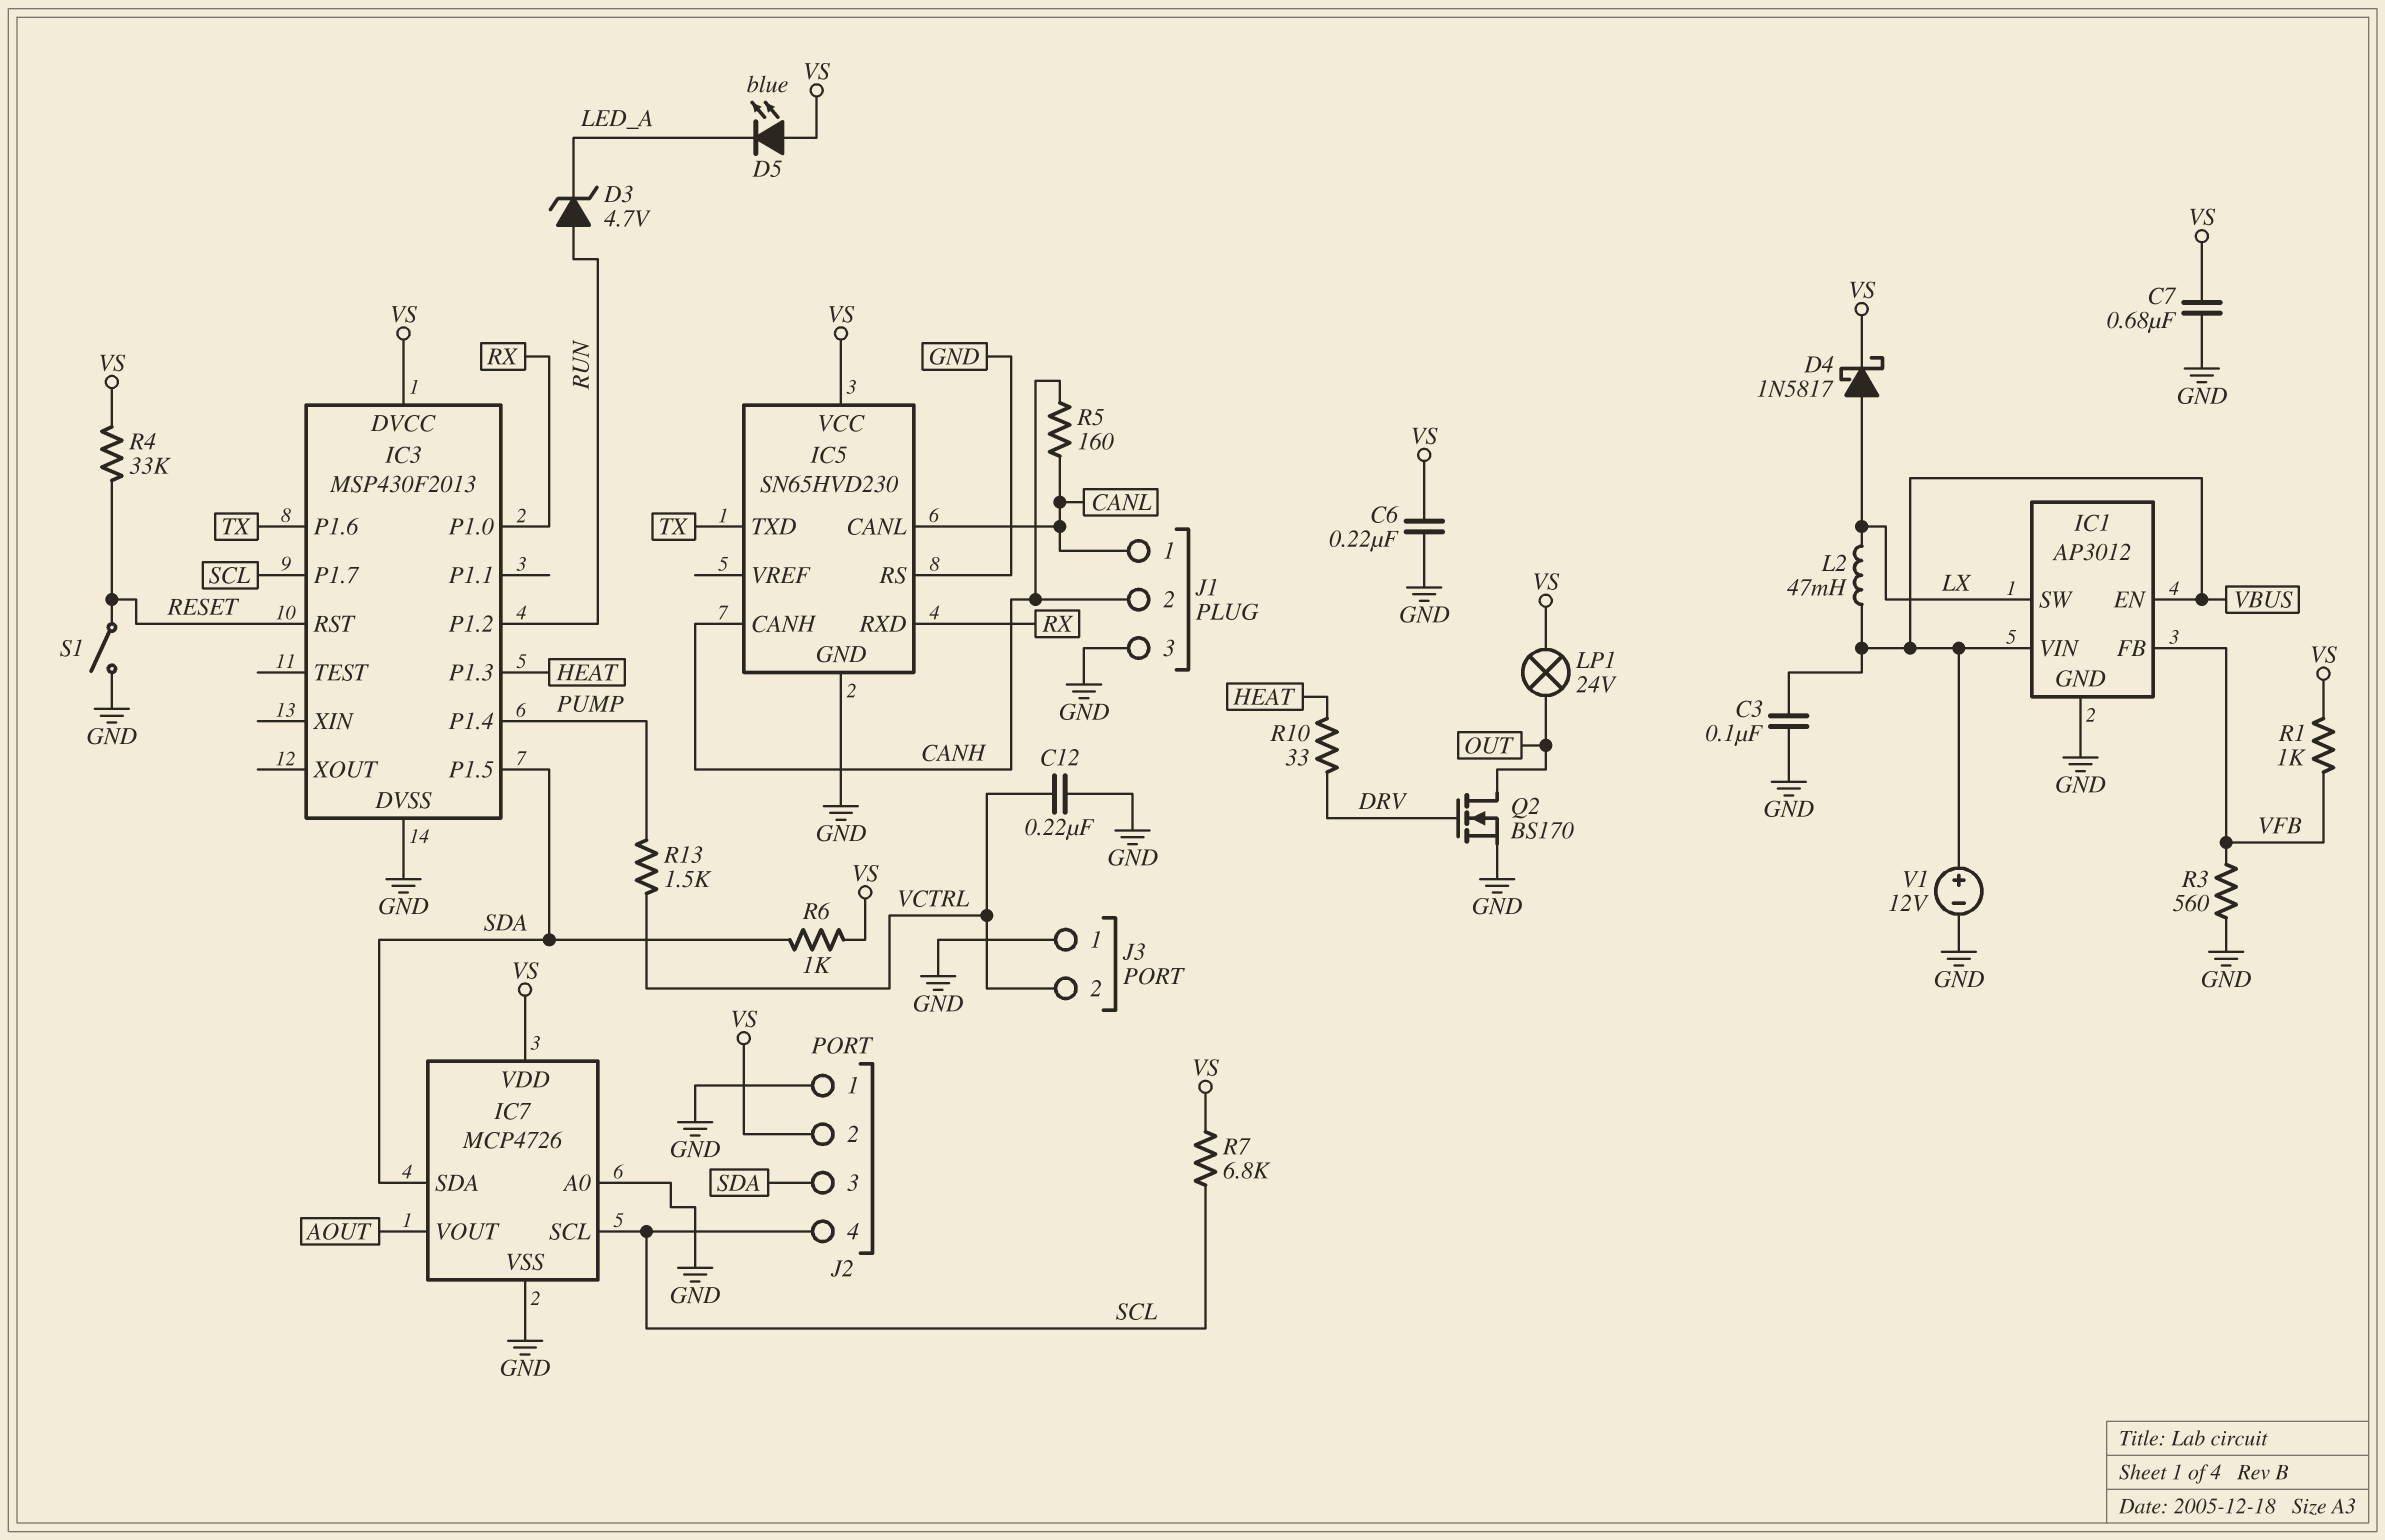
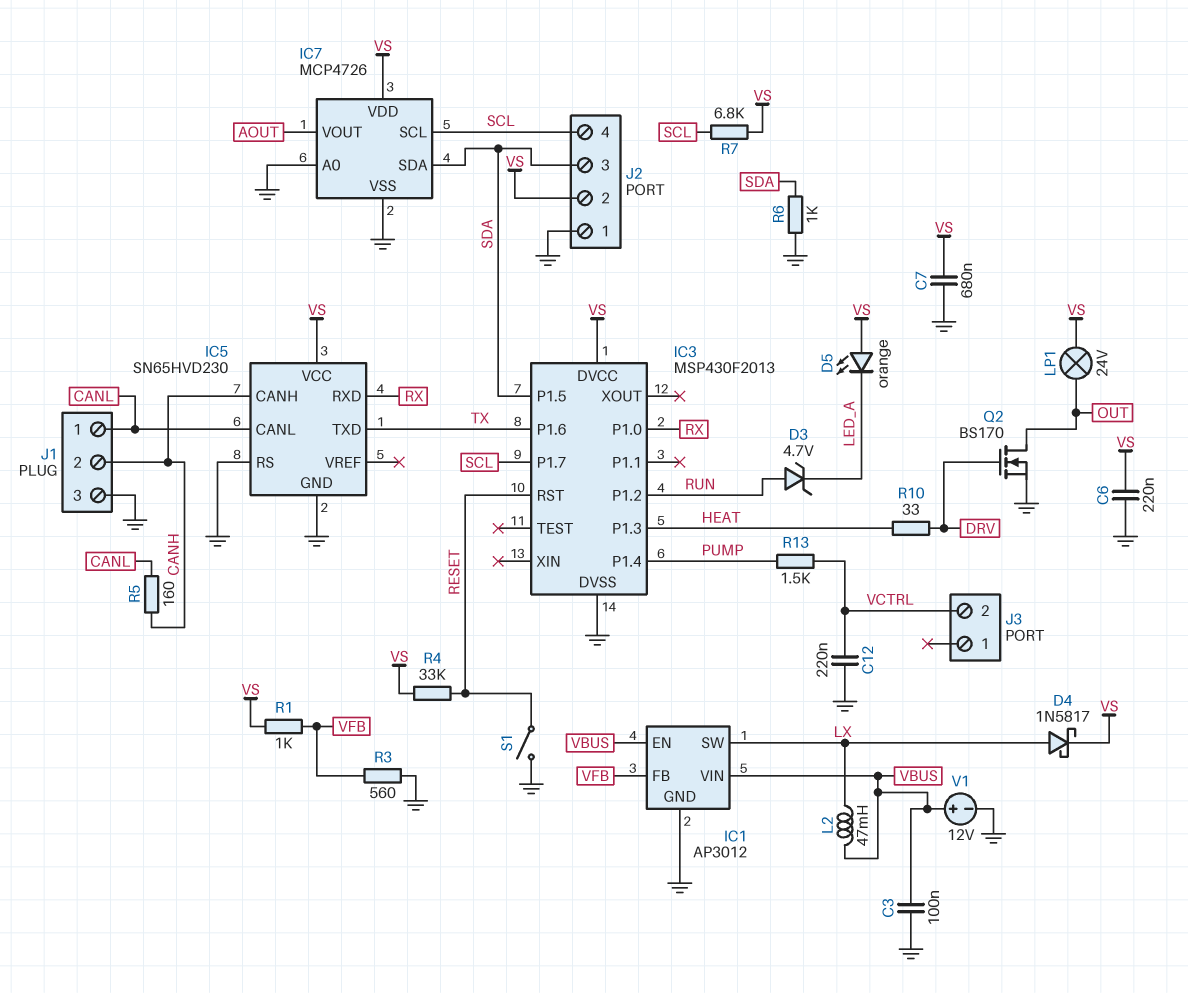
D5: LED blue (A VS, K LED_A) -> LED orange (A VS, K LED_A)
J3 pin 1: GND -> none
R6: 1k (SDA, VS) -> 1k (GND, SDA)

